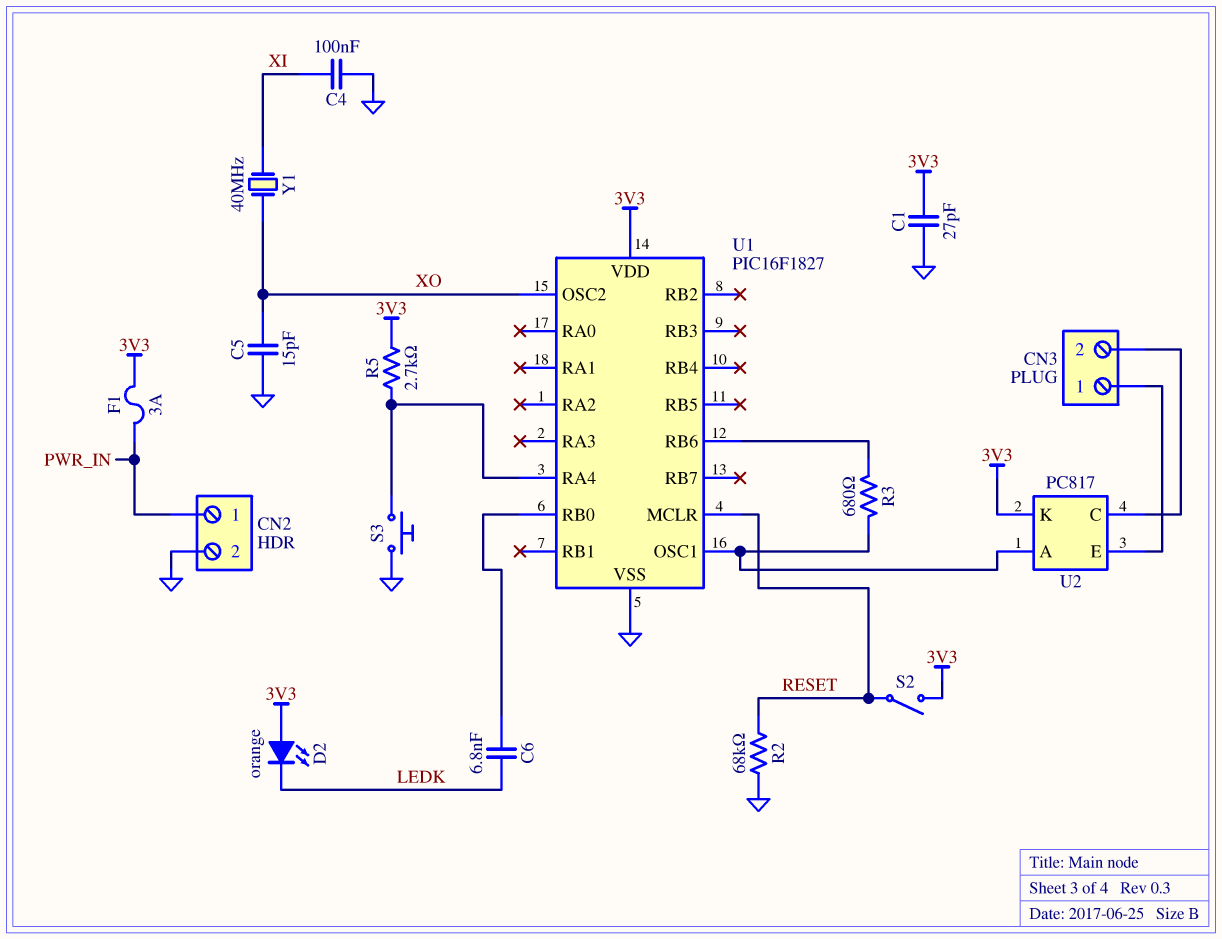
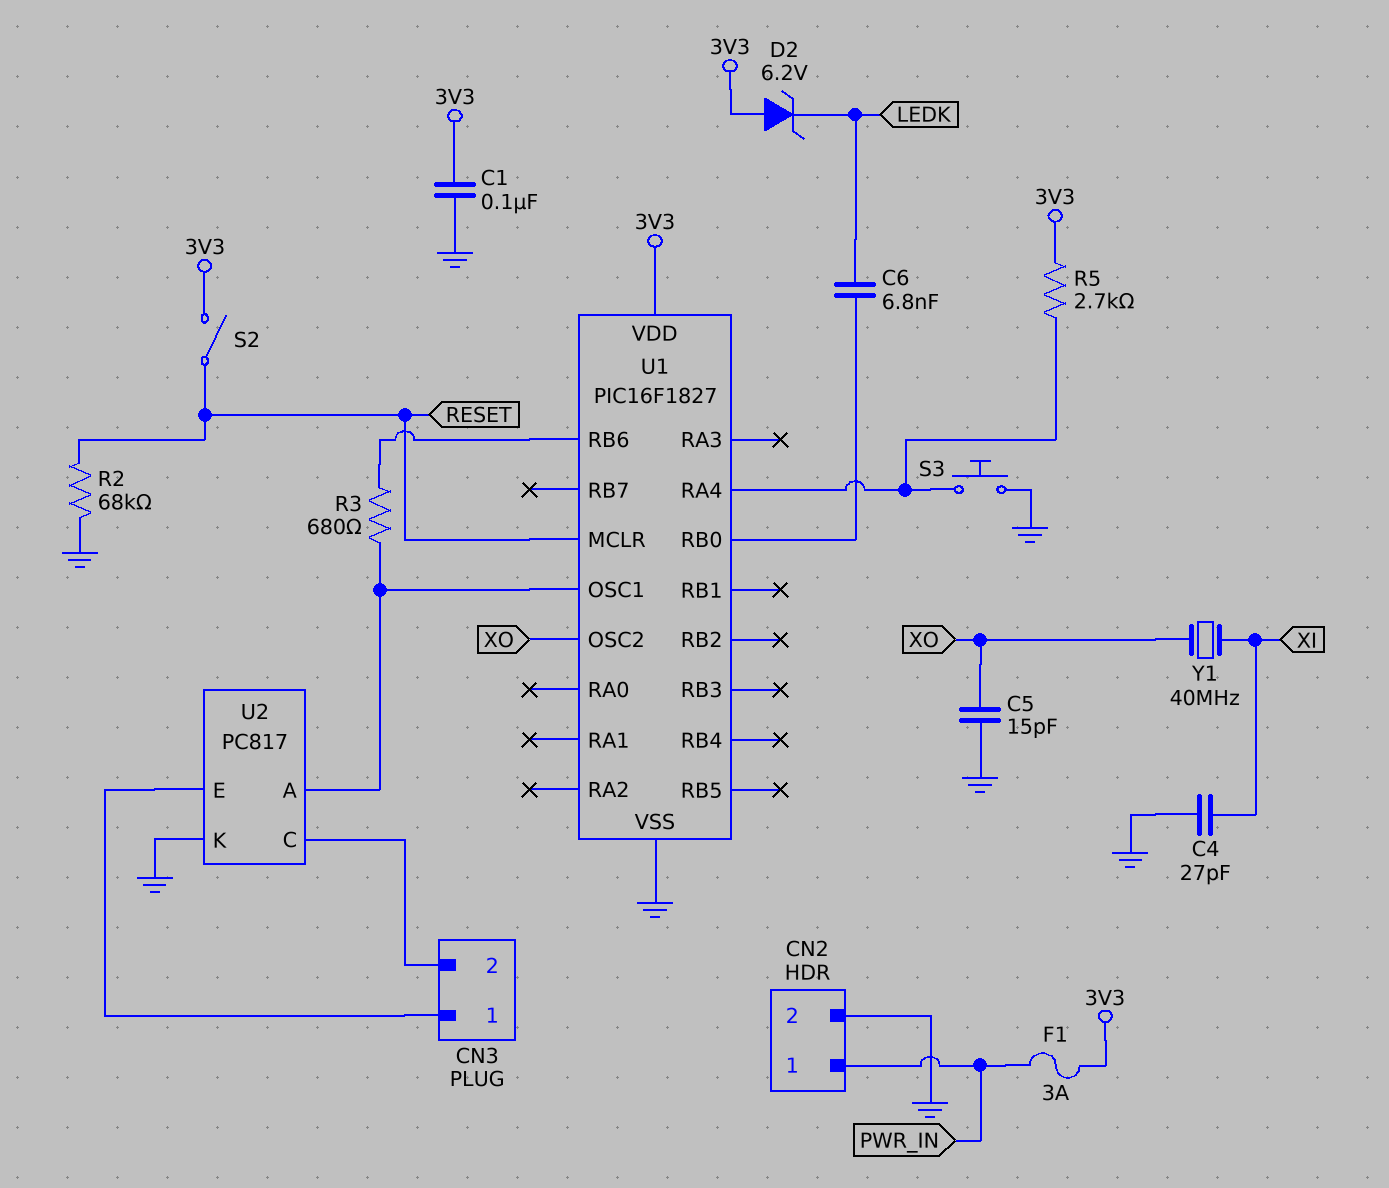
C1: 27pF (3V3, GND) -> 100nF (3V3, GND)
C4: 100nF (GND, XI) -> 27pF (GND, XI)
D2: LED orange (A 3V3, K LEDK) -> zener 6.2V (A 3V3, K LEDK)
U2 pin K: 3V3 -> GND

